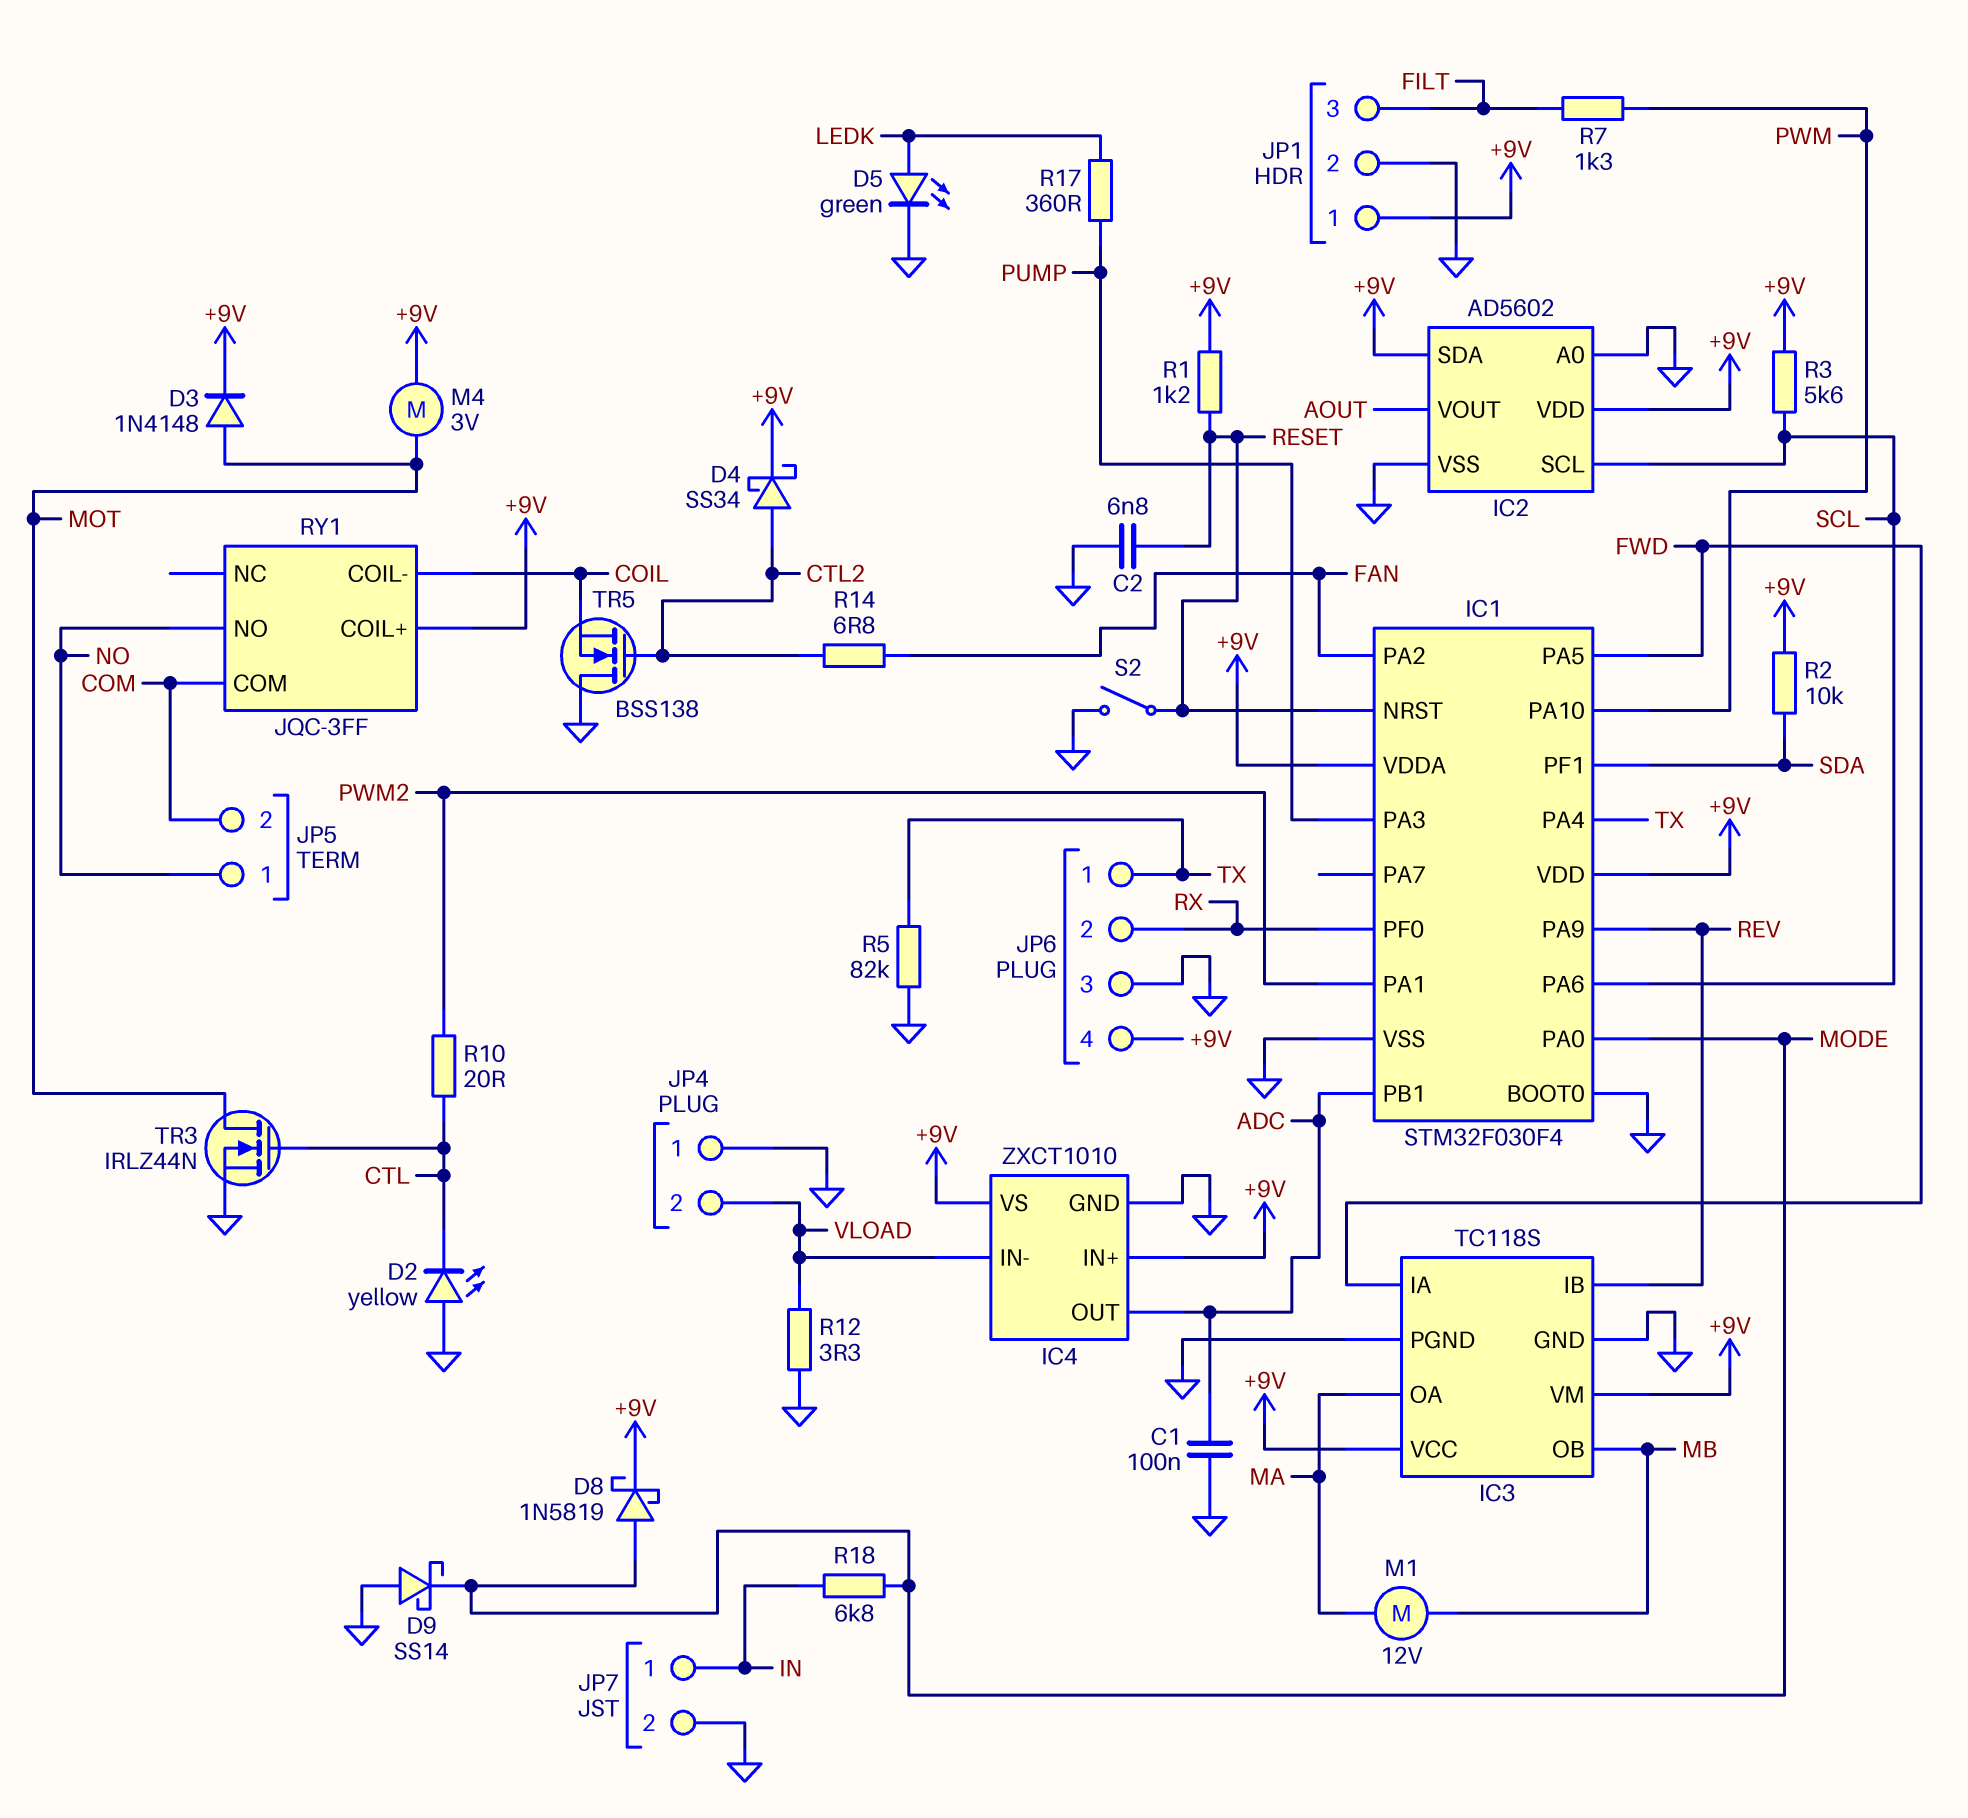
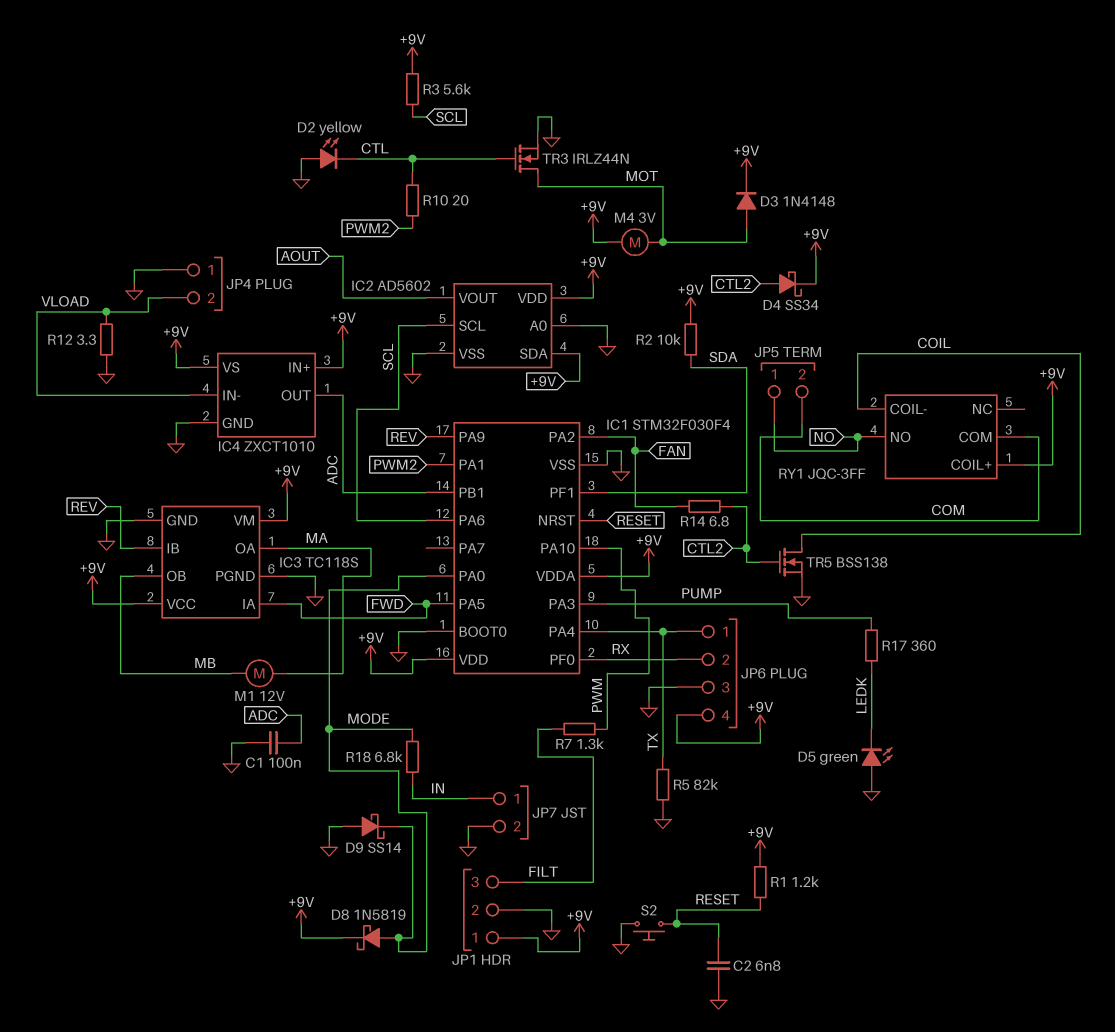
D5: LED green (A LEDK, K GND) -> LED green (A GND, K LEDK)
S2: switch (GND, RESET) -> button (GND, RESET)
TR5: NMOS BSS138 (G CTL2, D GND, S COIL) -> NMOS BSS138 (G CTL2, D COIL, S GND)

